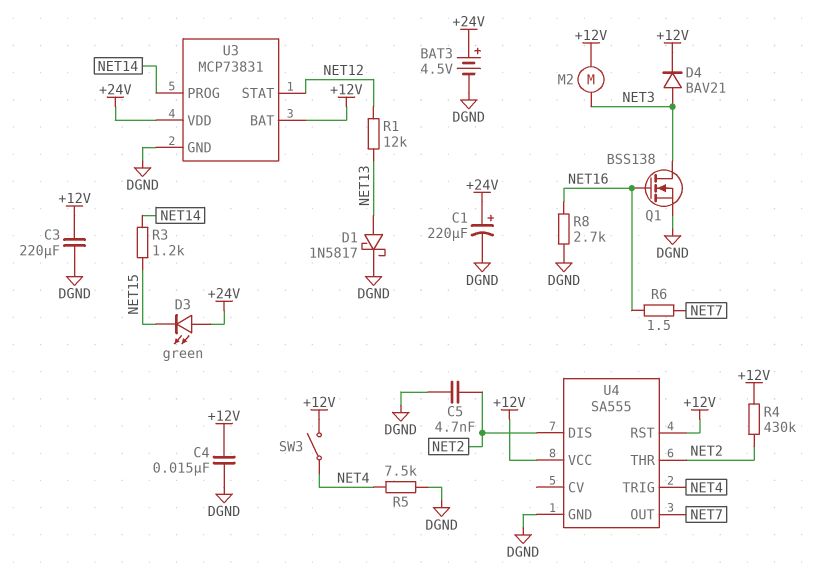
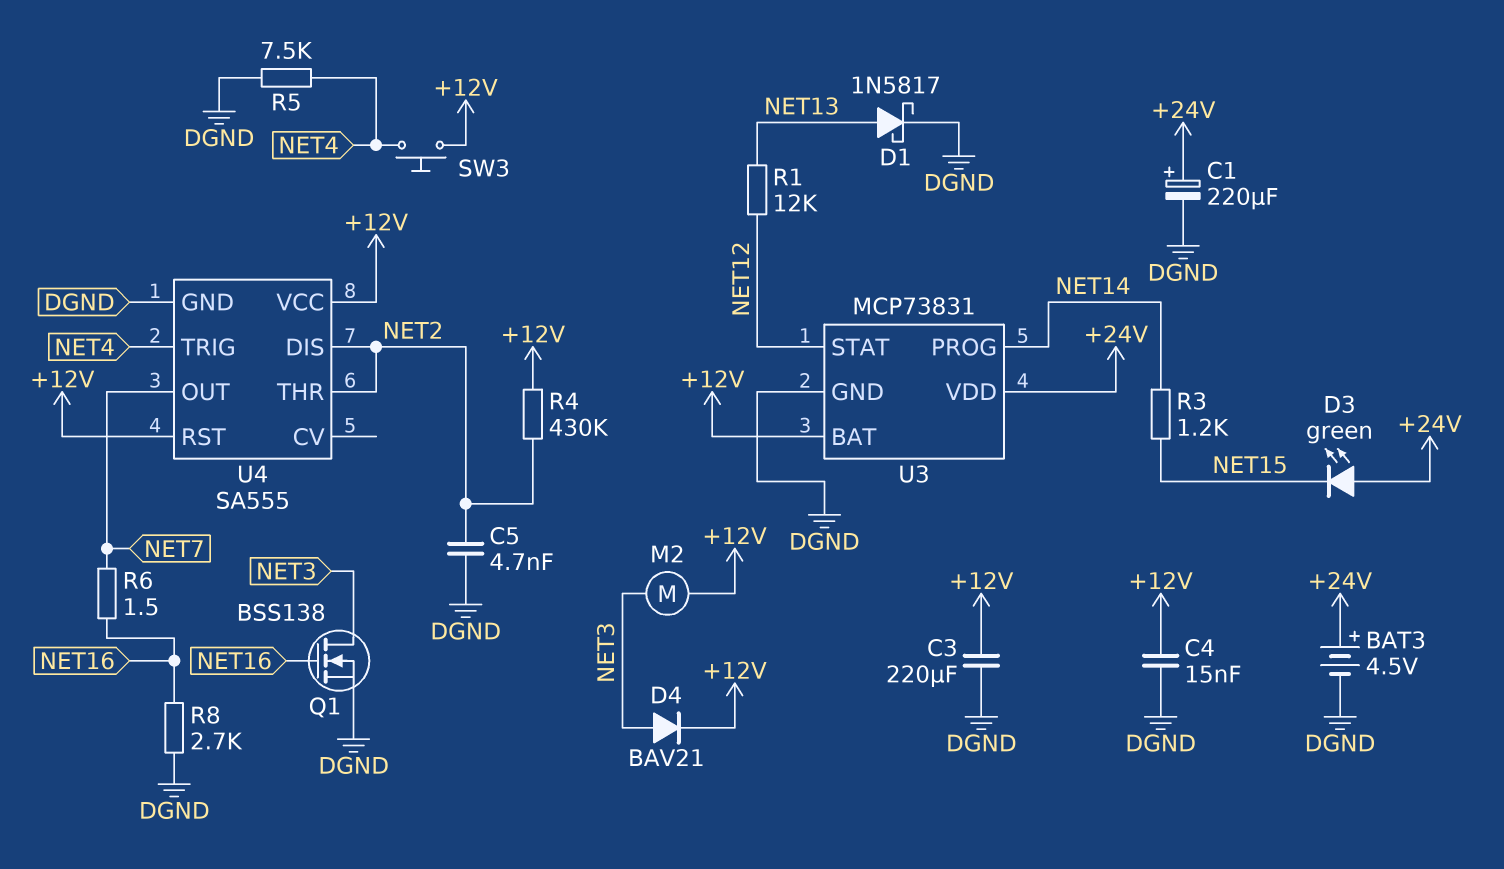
SW3: switch (+12V, NET4) -> button (+12V, NET4)

